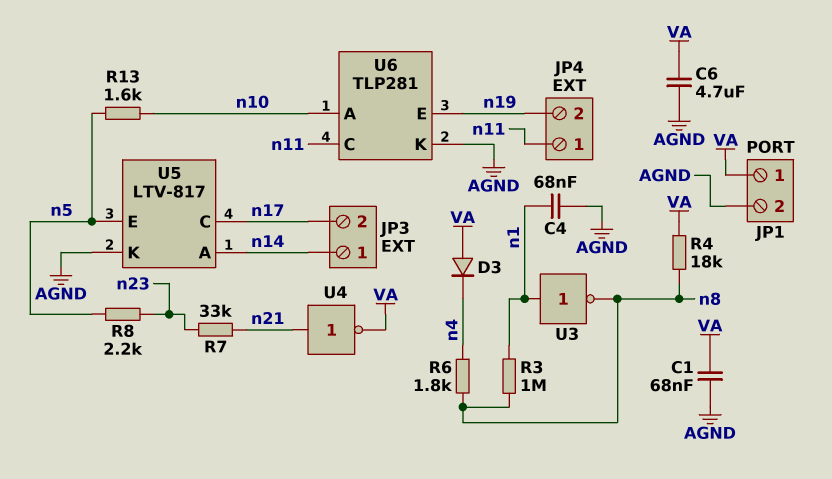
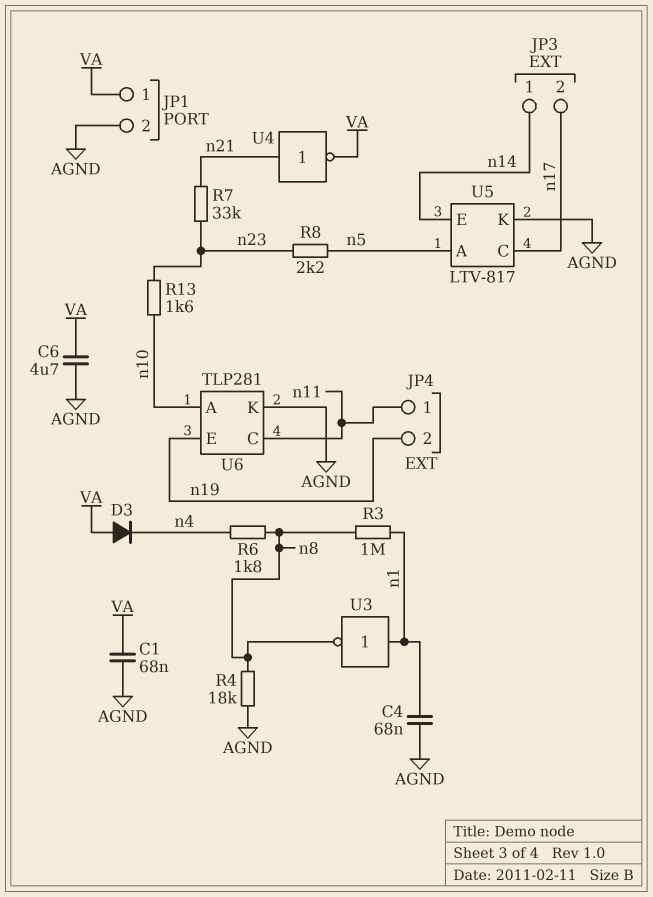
R4: 18k (VA, n8) -> 18k (AGND, n8)
R13: 1.6k (n5, n10) -> 1.6k (n10, n23)
U5 pin A: n14 -> n5
U5 pin E: n5 -> n14

